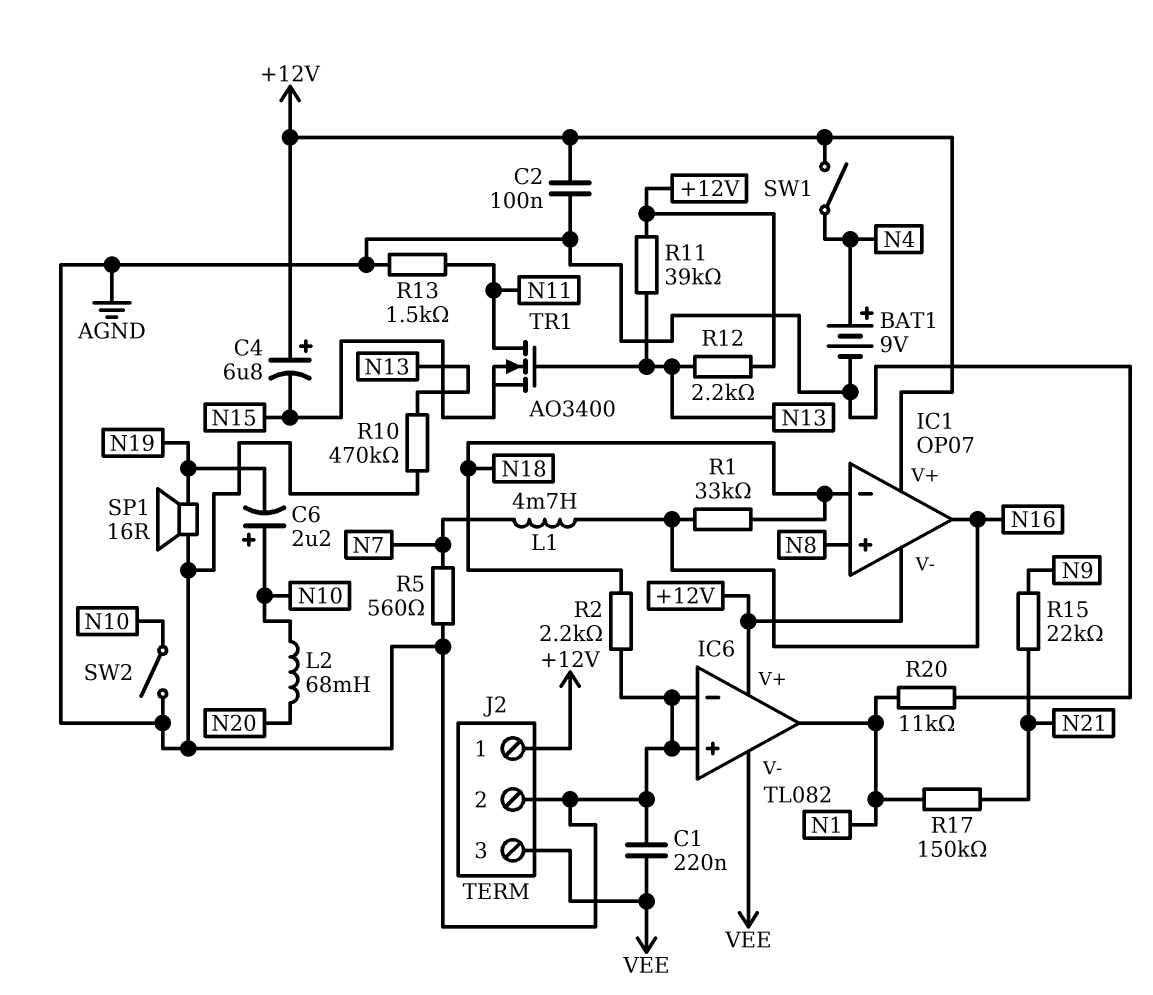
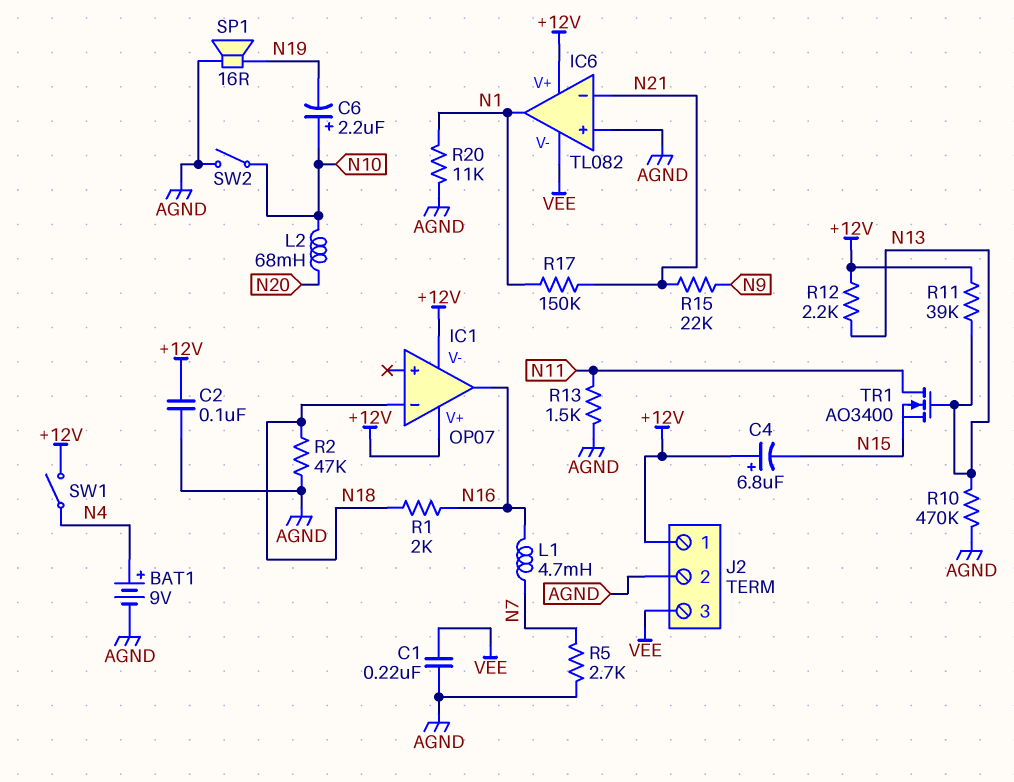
IC1 pin in+: N8 -> none
IC6 pin in-: AGND -> N21
R1: 33k (N16, N18) -> 2k (N16, N18)
R2: 2.2k (AGND, N18) -> 47k (AGND, N18)
R5: 560 (AGND, N7) -> 2.7k (AGND, N7)

